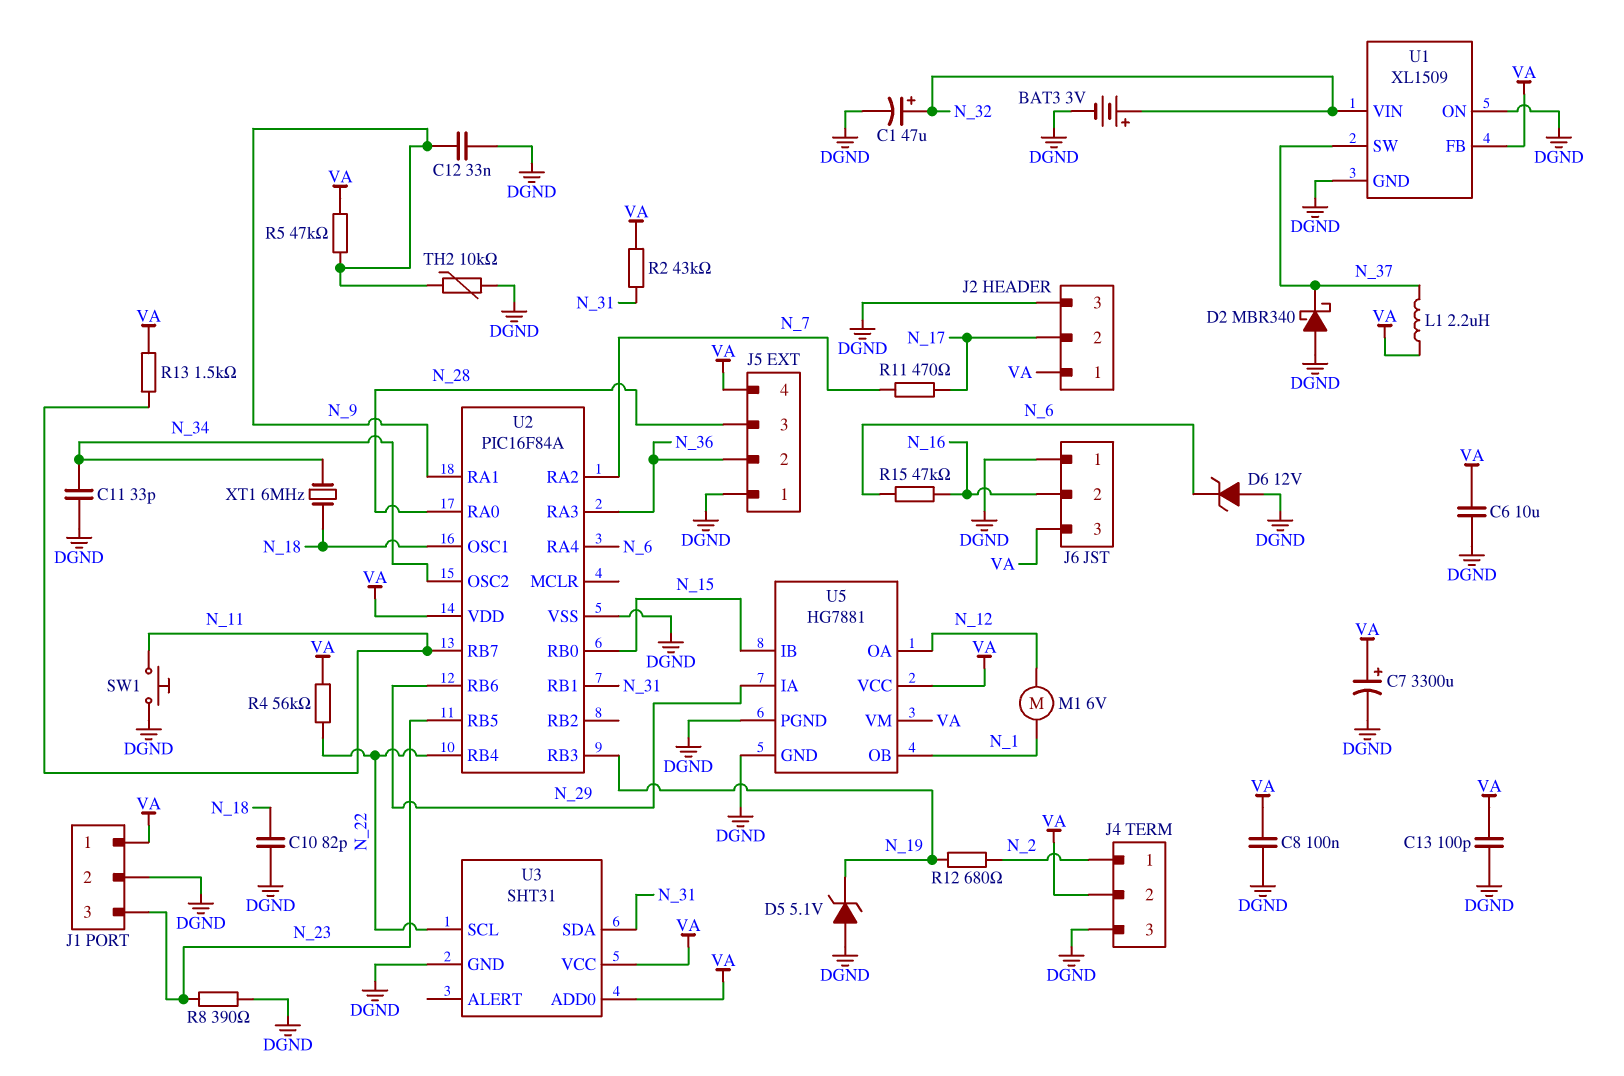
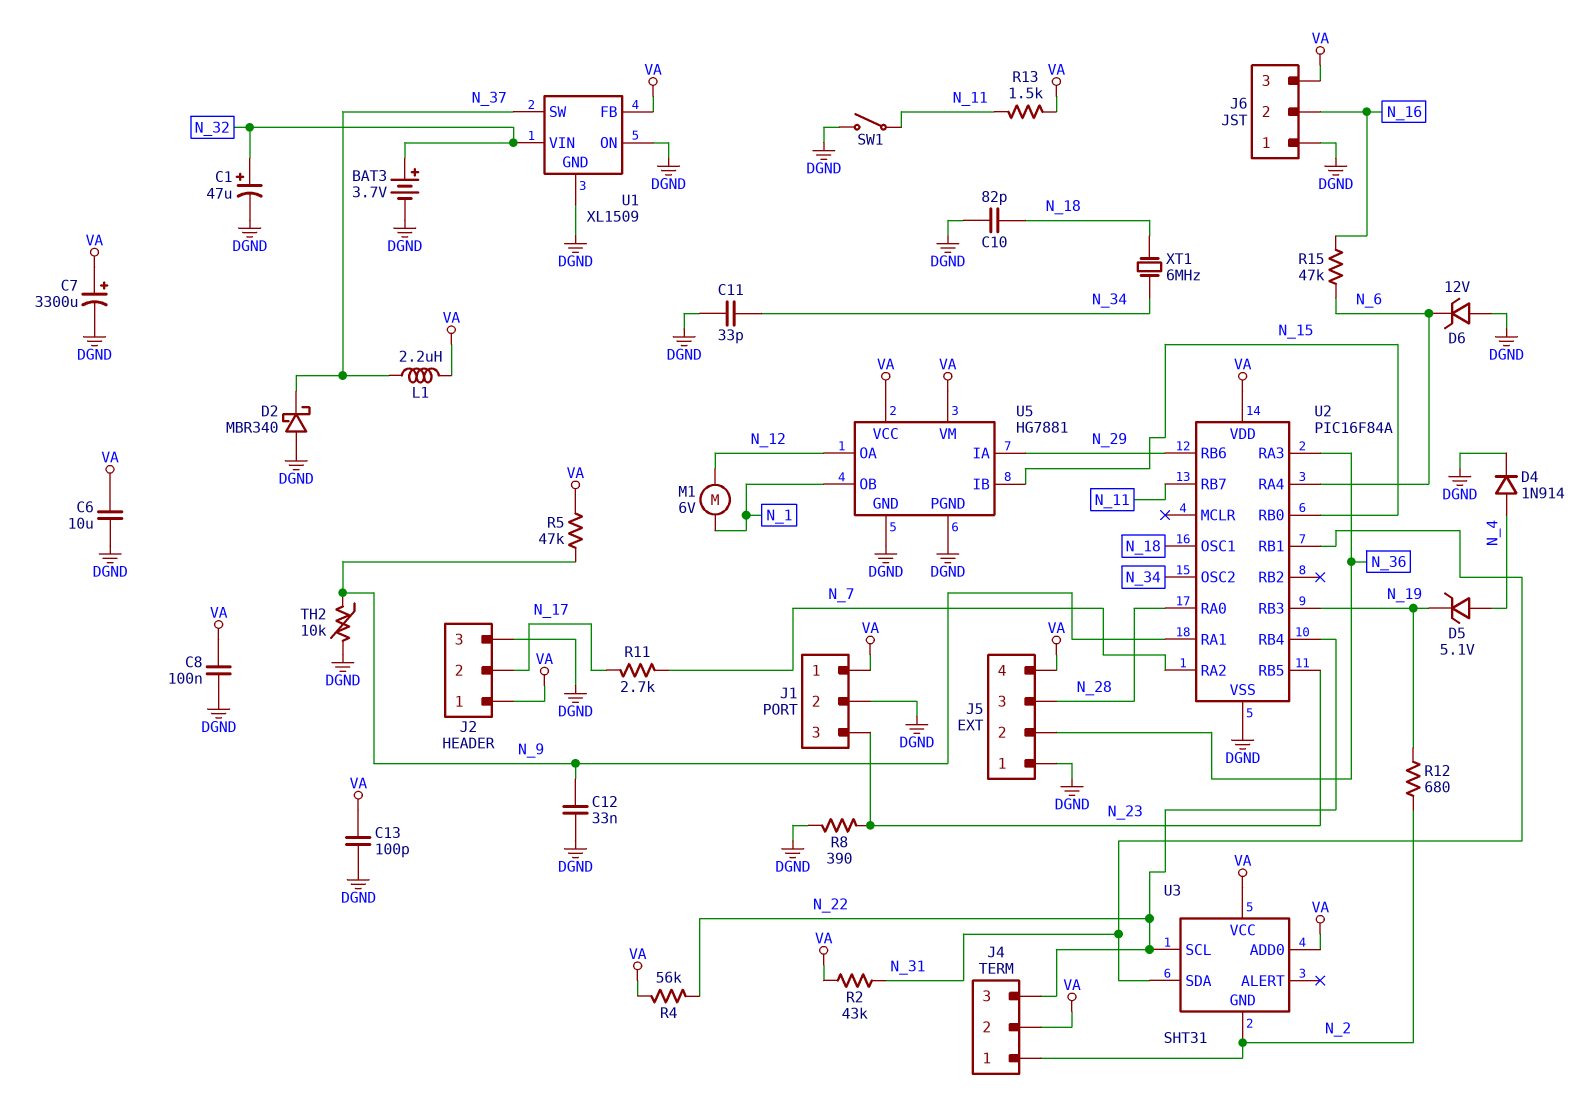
BAT3: 3V (plus N_32, minus DGND) -> 3.7V (plus N_32, minus DGND)
D4: none -> diode 1N914 (A N_4, K DGND)
D5: zener 5.1V (A DGND, K N_19) -> zener 5.1V (A N_4, K N_19)
J4 pin 3: DGND -> N_22
R11: 470 (N_7, N_17) -> 2.7k (N_7, N_17)
SW1: button (DGND, N_11) -> switch (DGND, N_11)
U3 pin GND: DGND -> N_2

